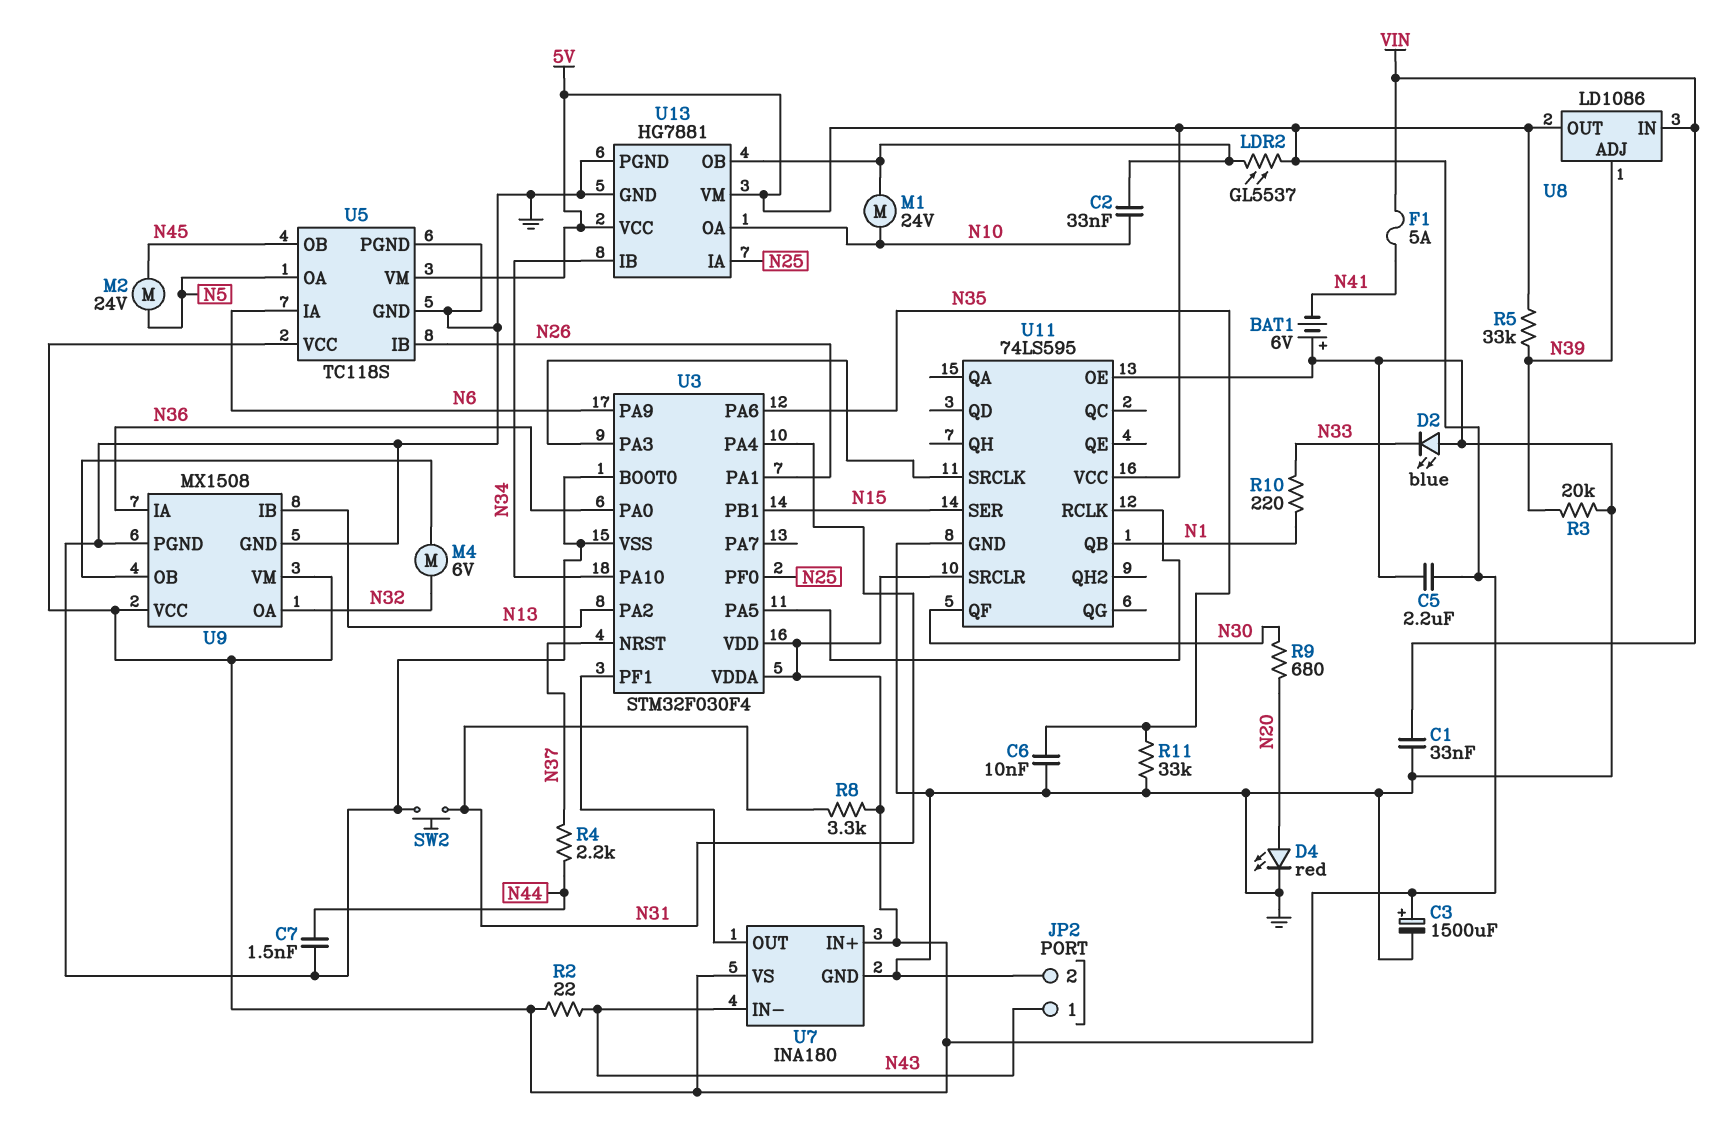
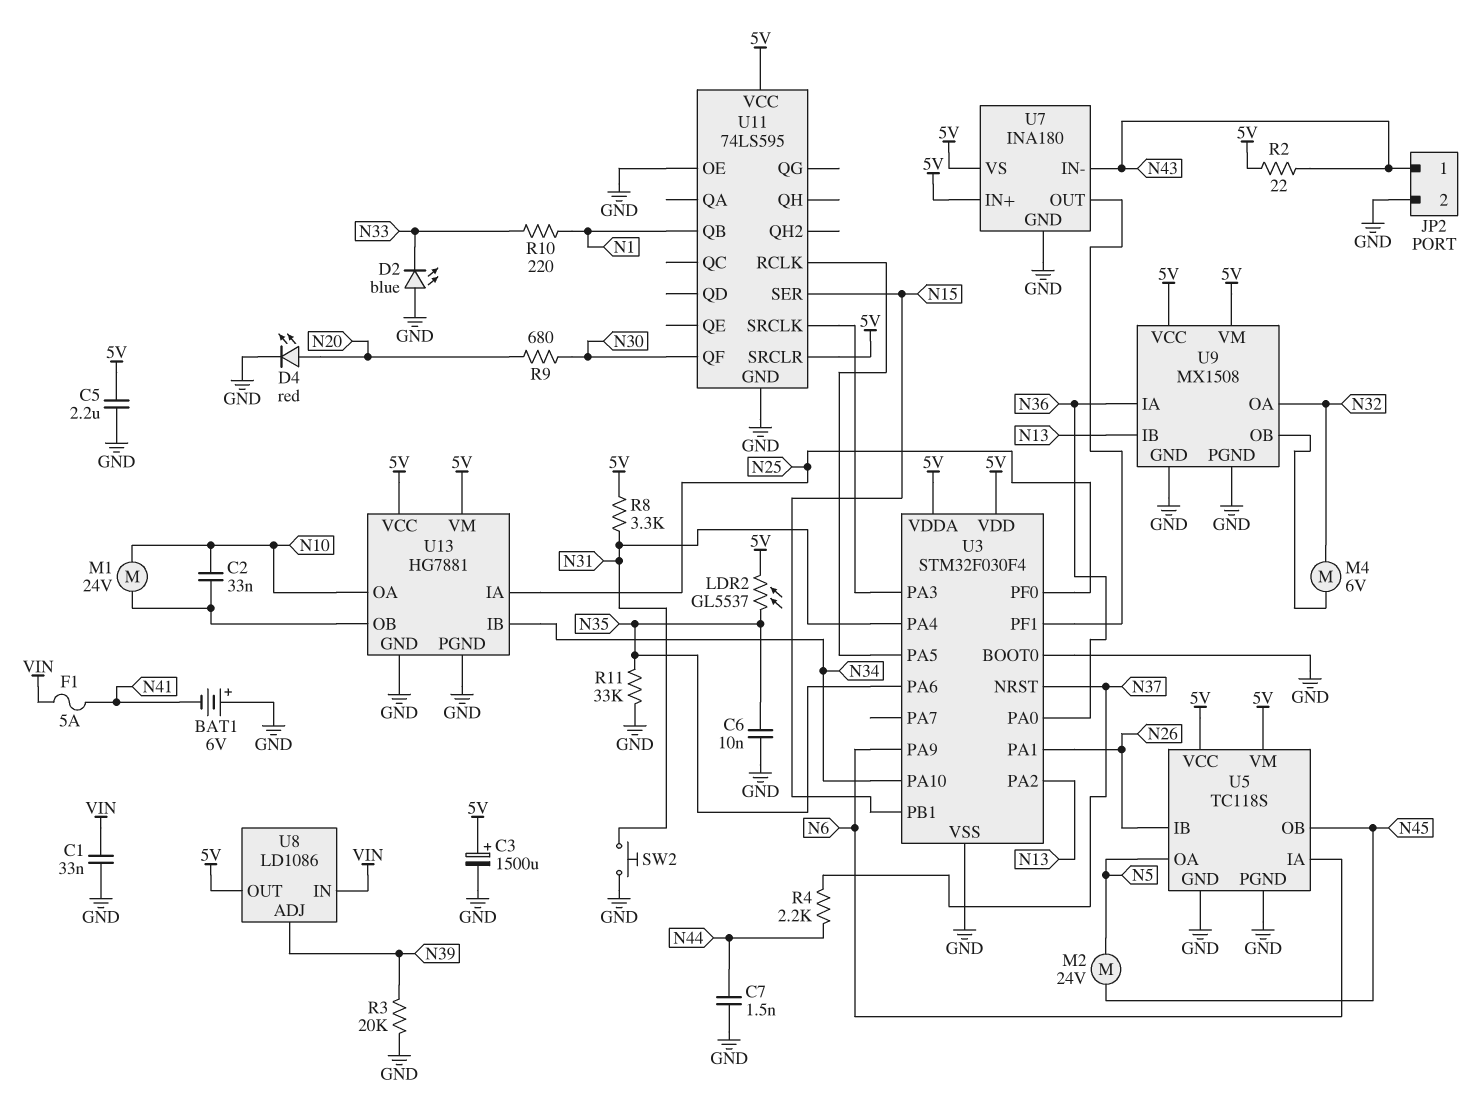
LDR2: GL5537 (5V, U13/OB) -> GL5537 (5V, N35)
R5: 33k (5V, N39) -> none

